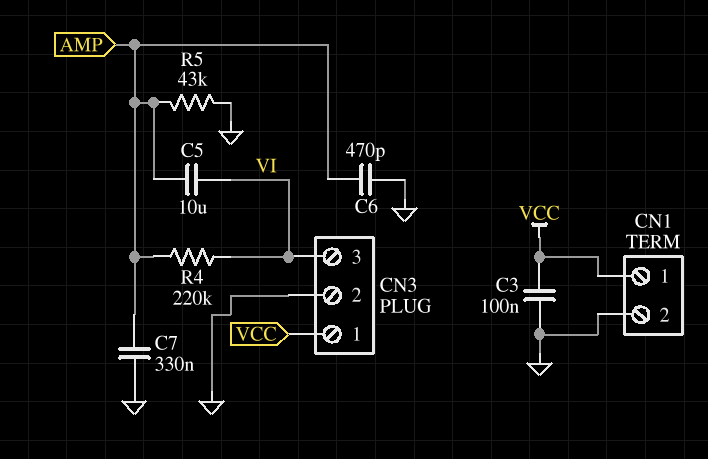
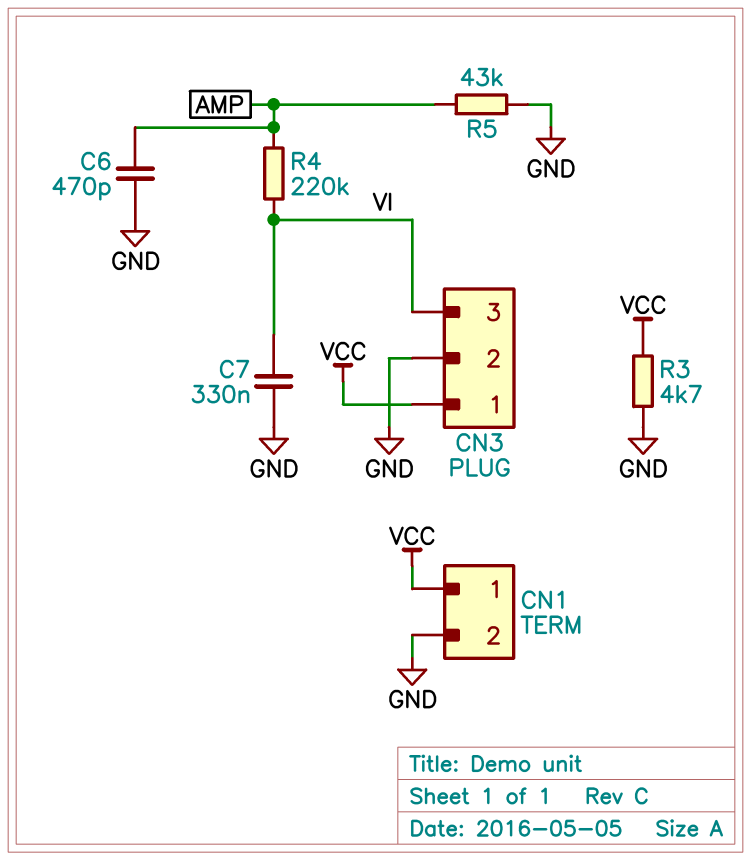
C3: 100nF (GND, VCC) -> none
C5: 10uF (AMP, VI) -> none
C7: 330nF (AMP, GND) -> 330nF (GND, VI)
R3: none -> 4.7k (GND, VCC)

